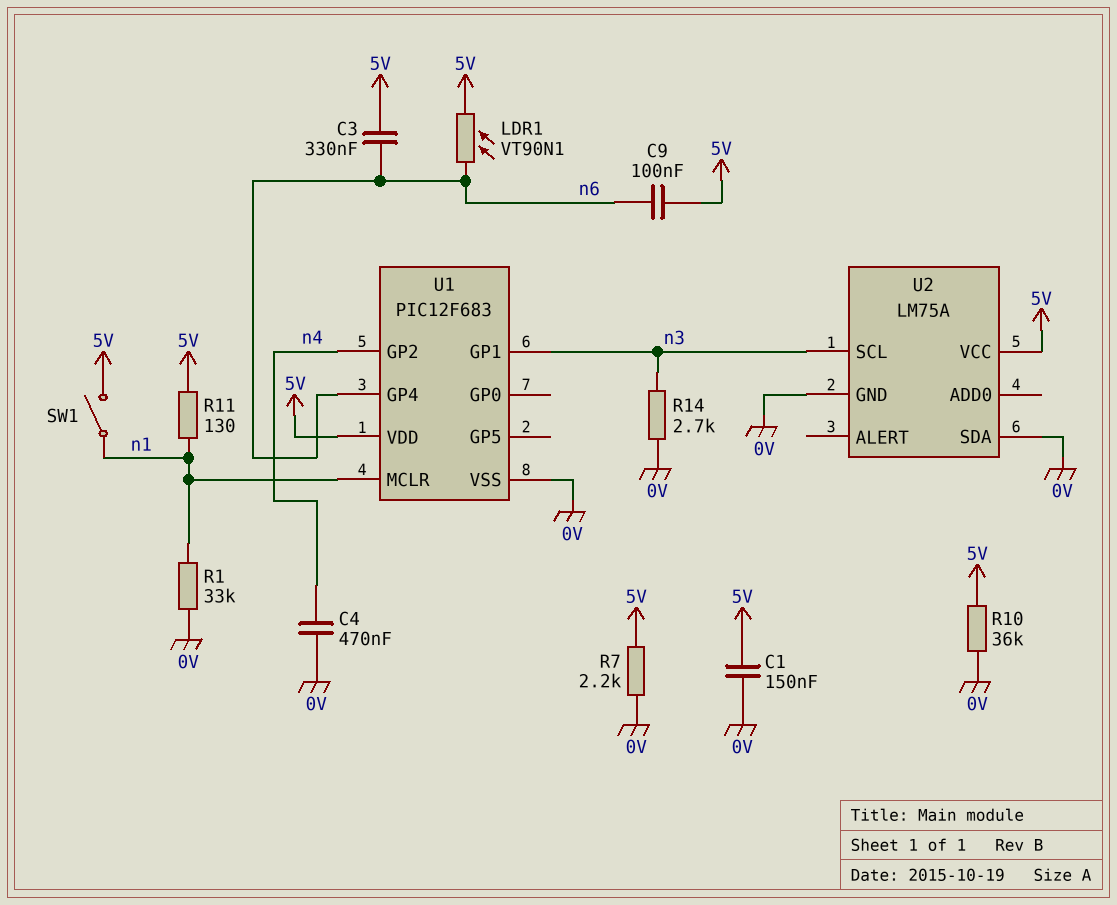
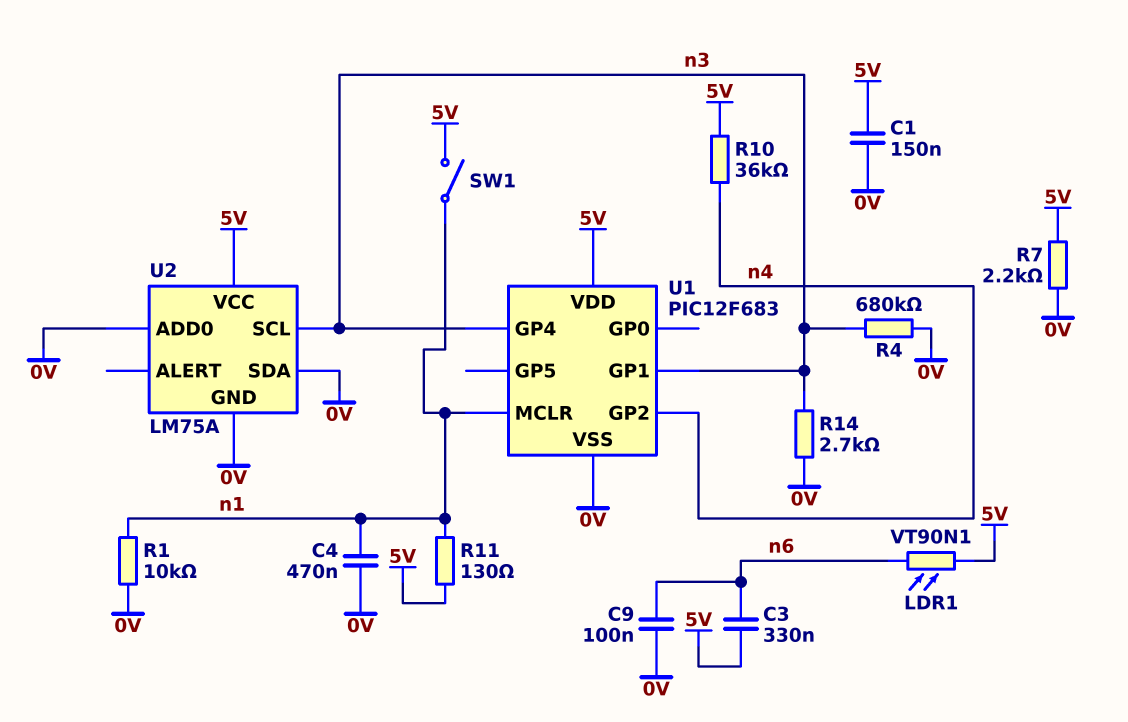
C4: 470nF (0V, n4) -> 470nF (0V, n1)
C9: 100nF (5V, n6) -> 100nF (0V, n6)
R1: 33k (0V, n1) -> 10k (0V, n1)
R4: none -> 680k (0V, n3)
R10: 36k (0V, 5V) -> 36k (5V, n4)
U1 pin GP4: n6 -> n3
U2 pin ADD0: none -> 0V

